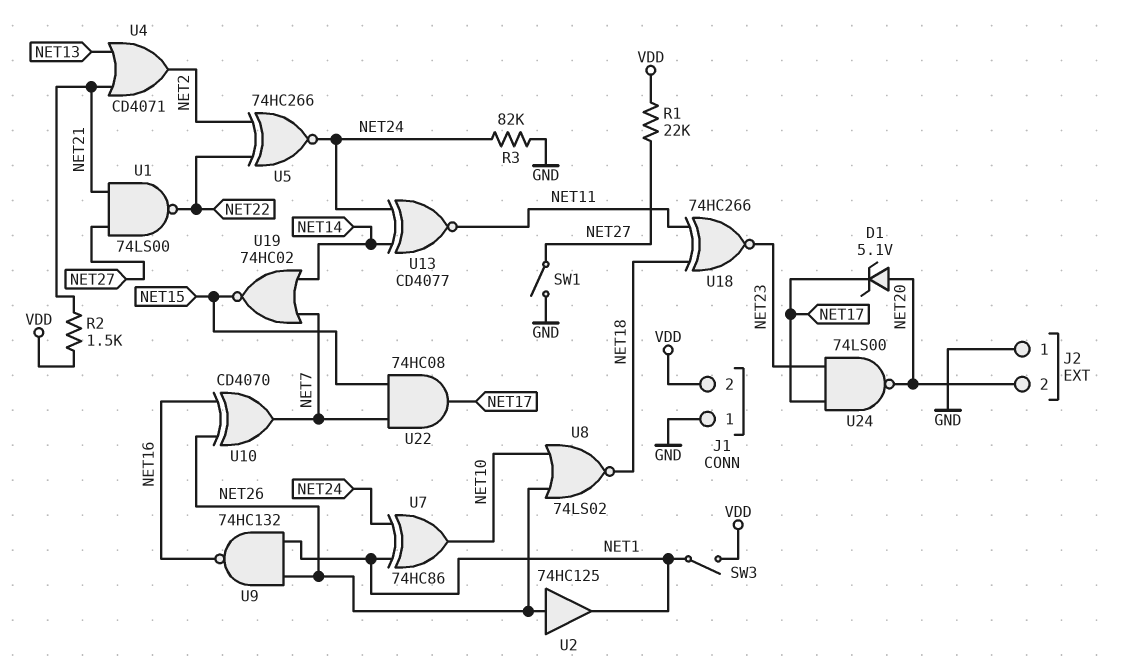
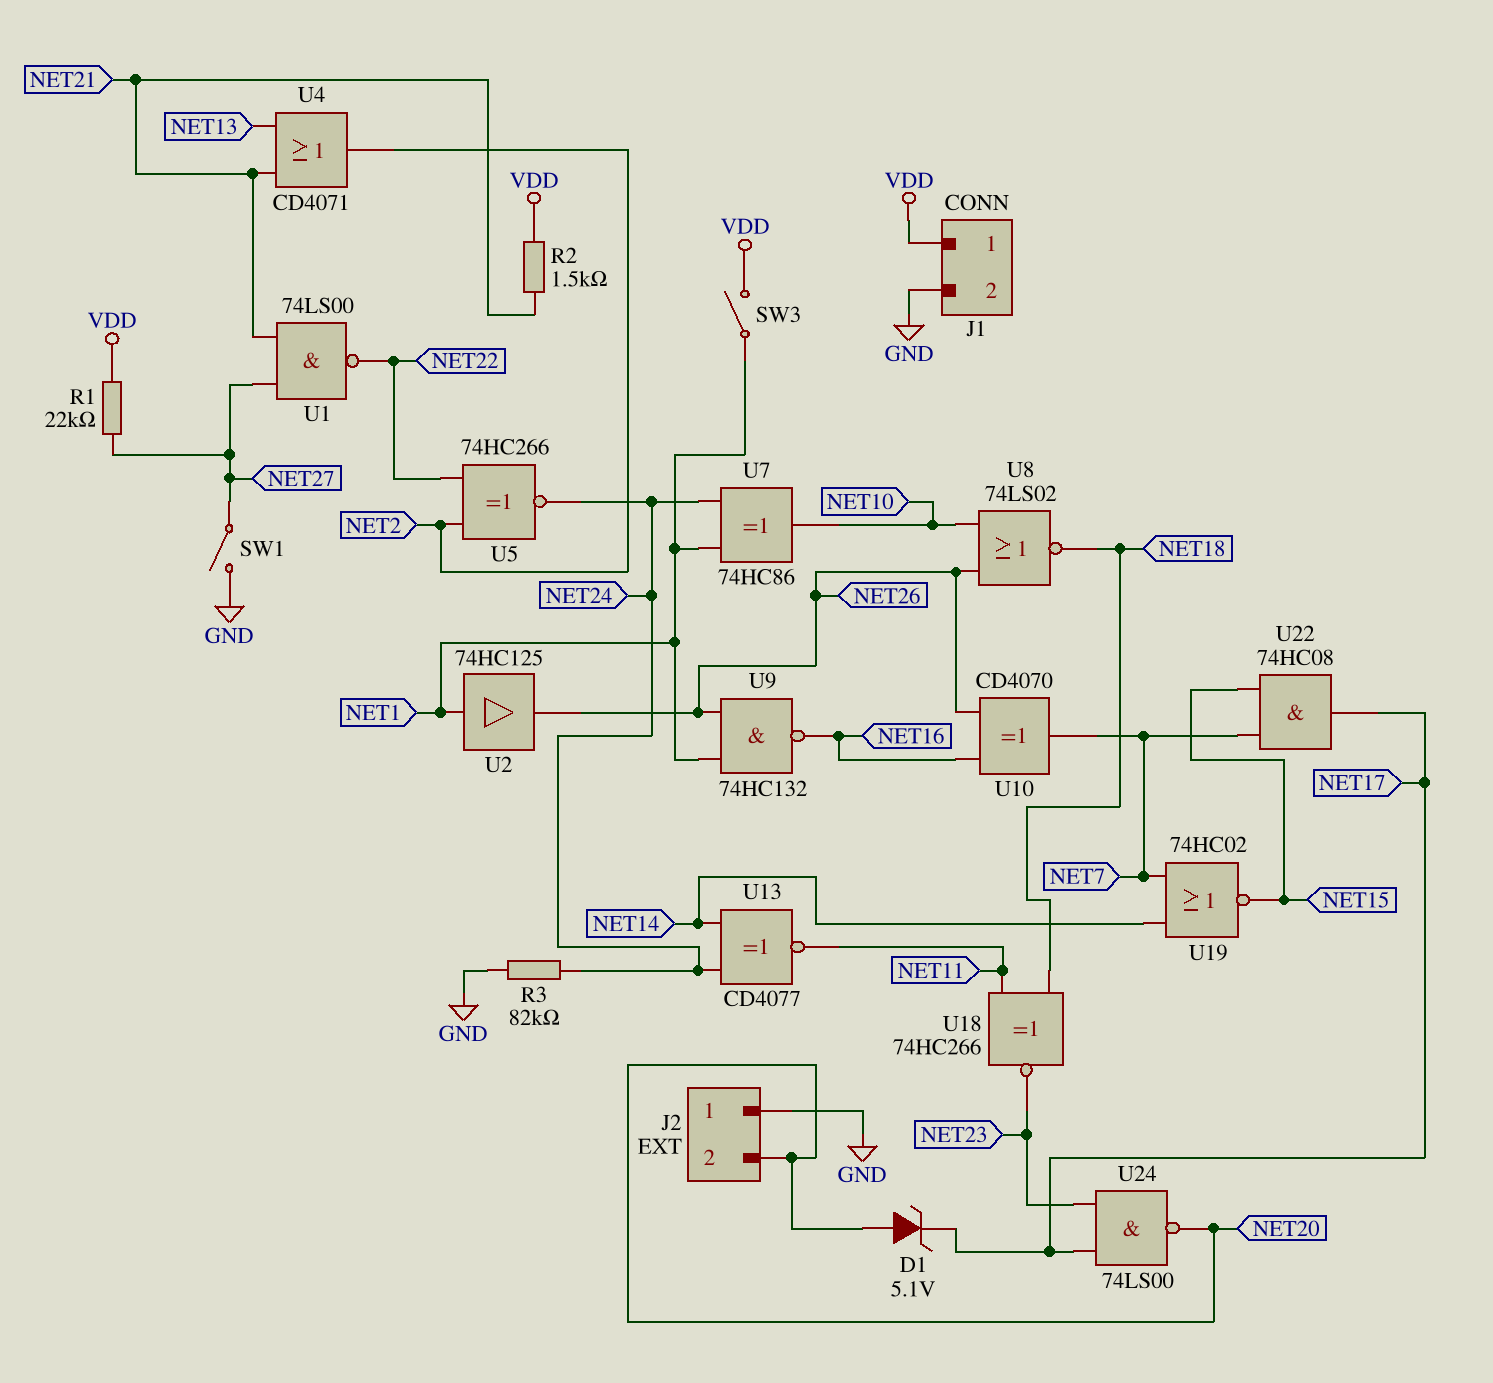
J1 pin 1: GND -> VDD
J1 pin 2: VDD -> GND
U2: buffer 74HC125 (in NET26, out NET1) -> buffer 74HC125 (in NET1, out NET26)

